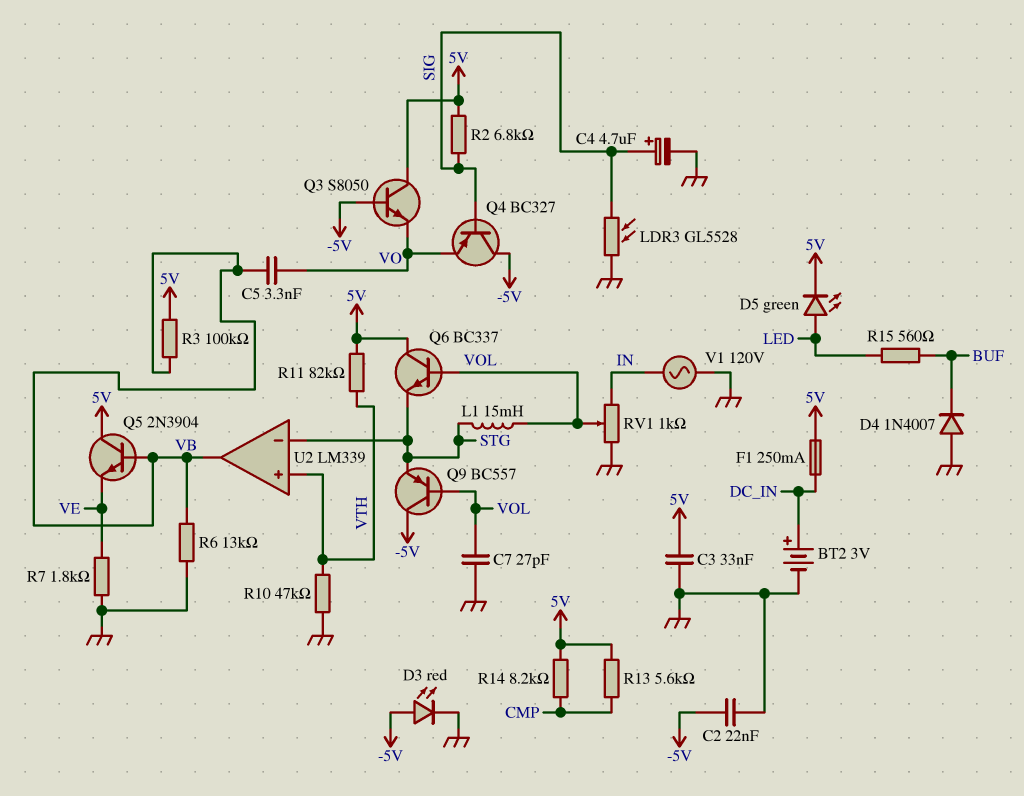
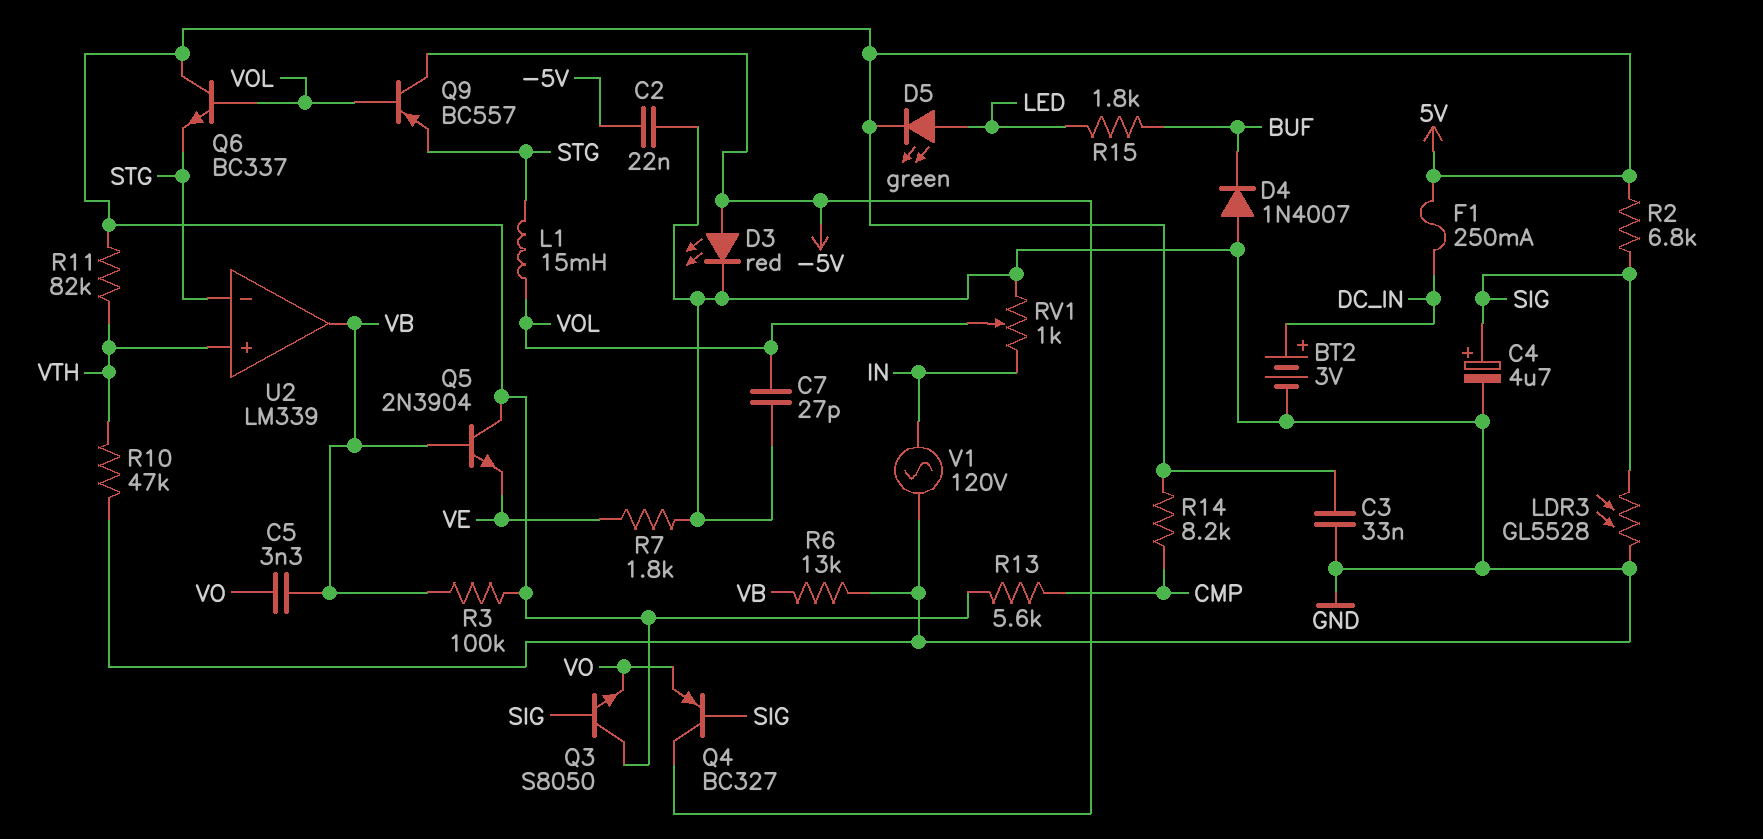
Q3: NPN S8050 (B -5V, C 5V, E VO) -> NPN S8050 (B SIG, C 5V, E VO)
R15: 560 (BUF, LED) -> 1.8k (BUF, LED)

